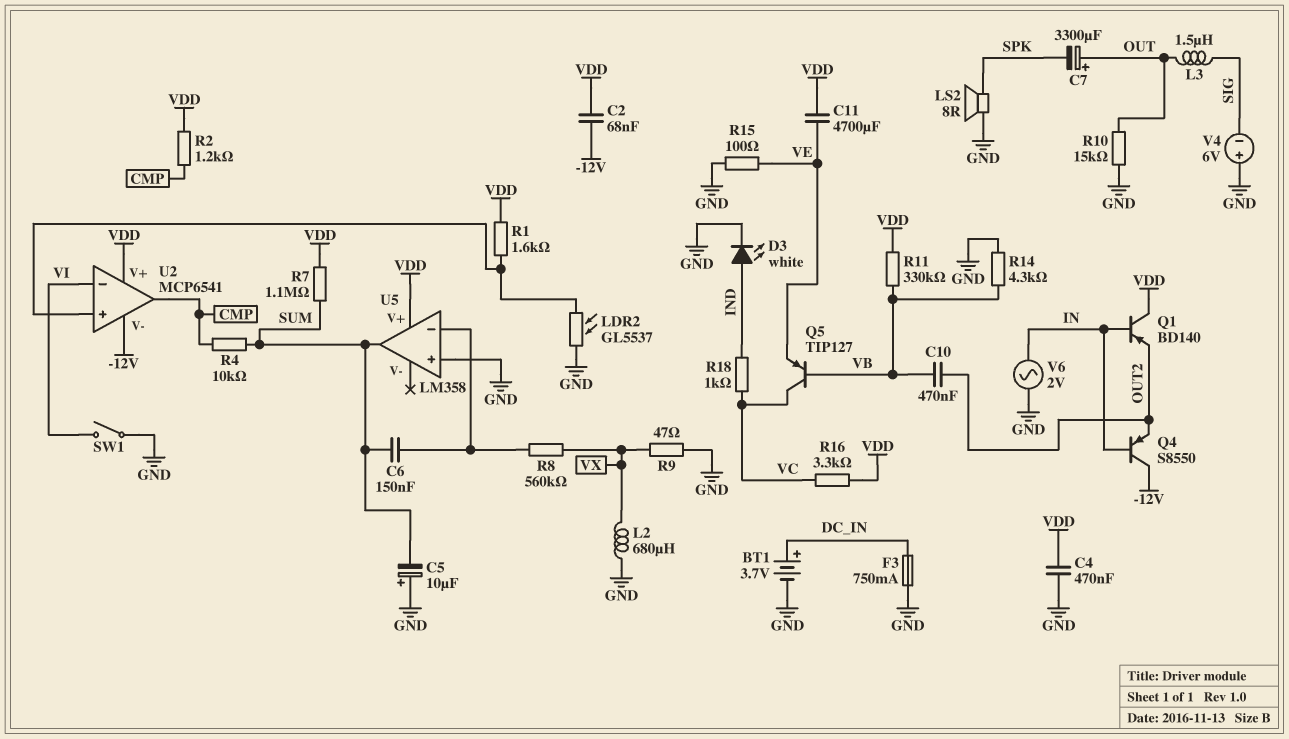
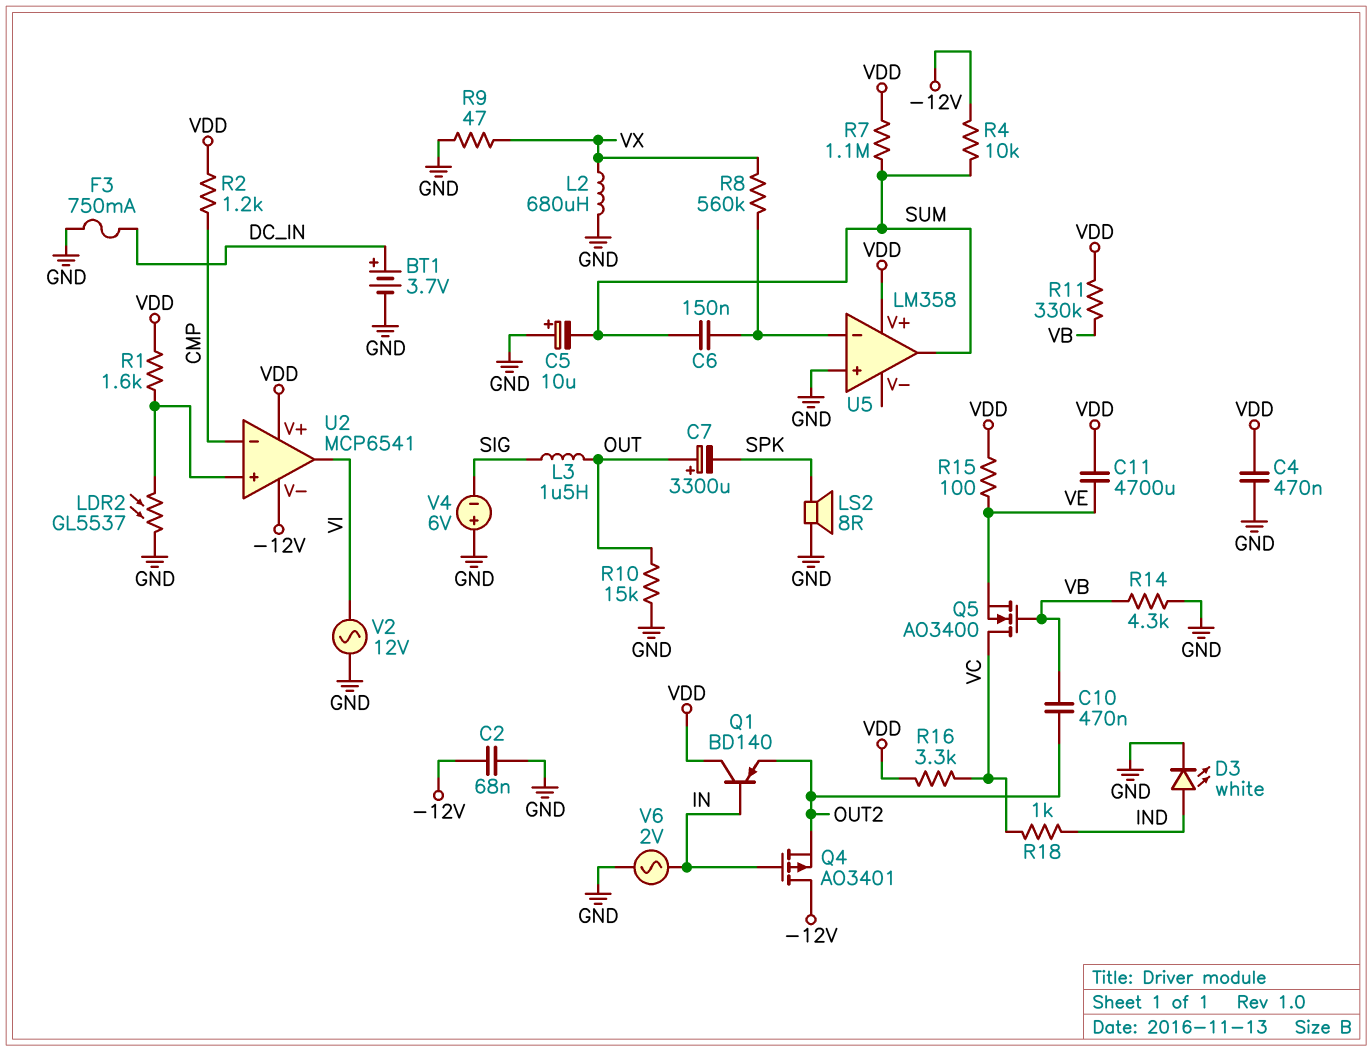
C2: 68nF (-12V, VDD) -> 68nF (-12V, GND)
Q4: PNP S8550 (B IN, C -12V, E OUT2) -> PMOS AO3401 (G IN, D -12V, S OUT2)
Q5: PNP TIP127 (B VB, C VC, E VE) -> NMOS AO3400 (G VB, D VC, S VE)
R4: 10k (CMP, SUM) -> 10k (-12V, SUM)
R15: 100 (GND, VE) -> 100 (VDD, VE)
SW1: switch (GND, VI) -> none
U2 pin in-: VI -> CMP
U2 pin out: CMP -> VI
V2: none -> AC 12V (GND, VI)

